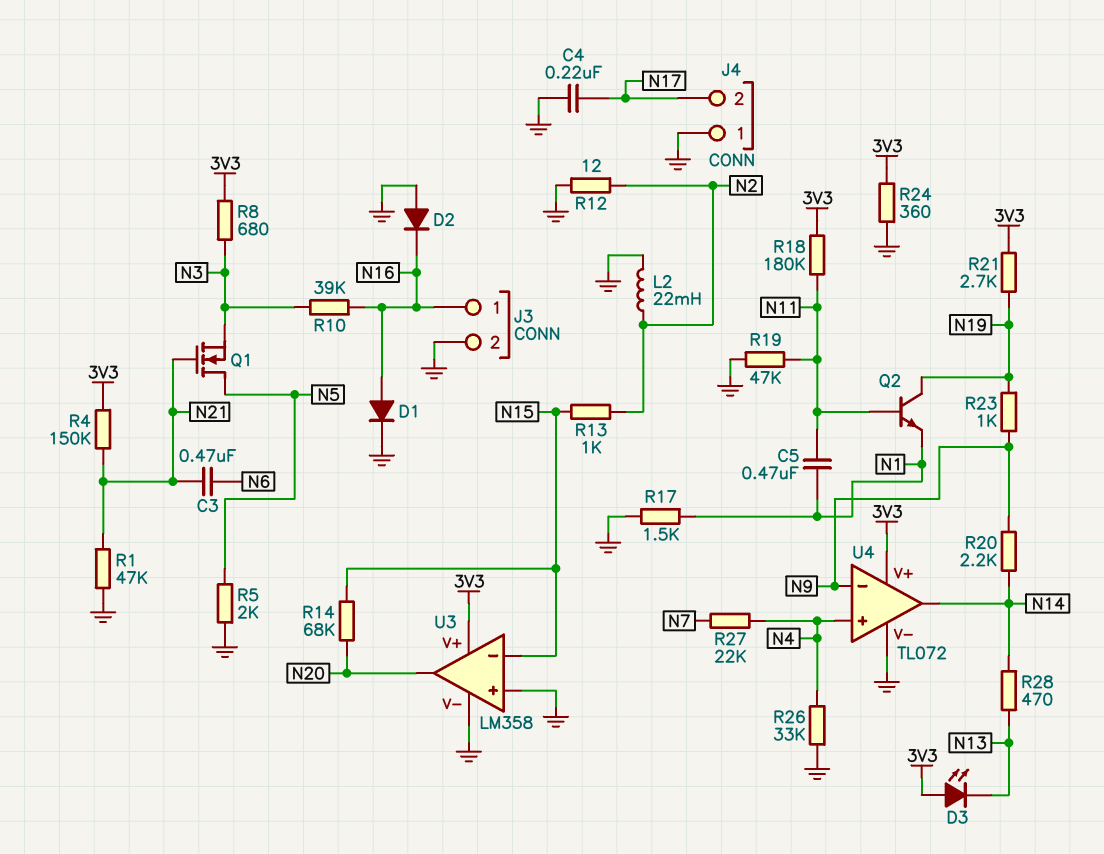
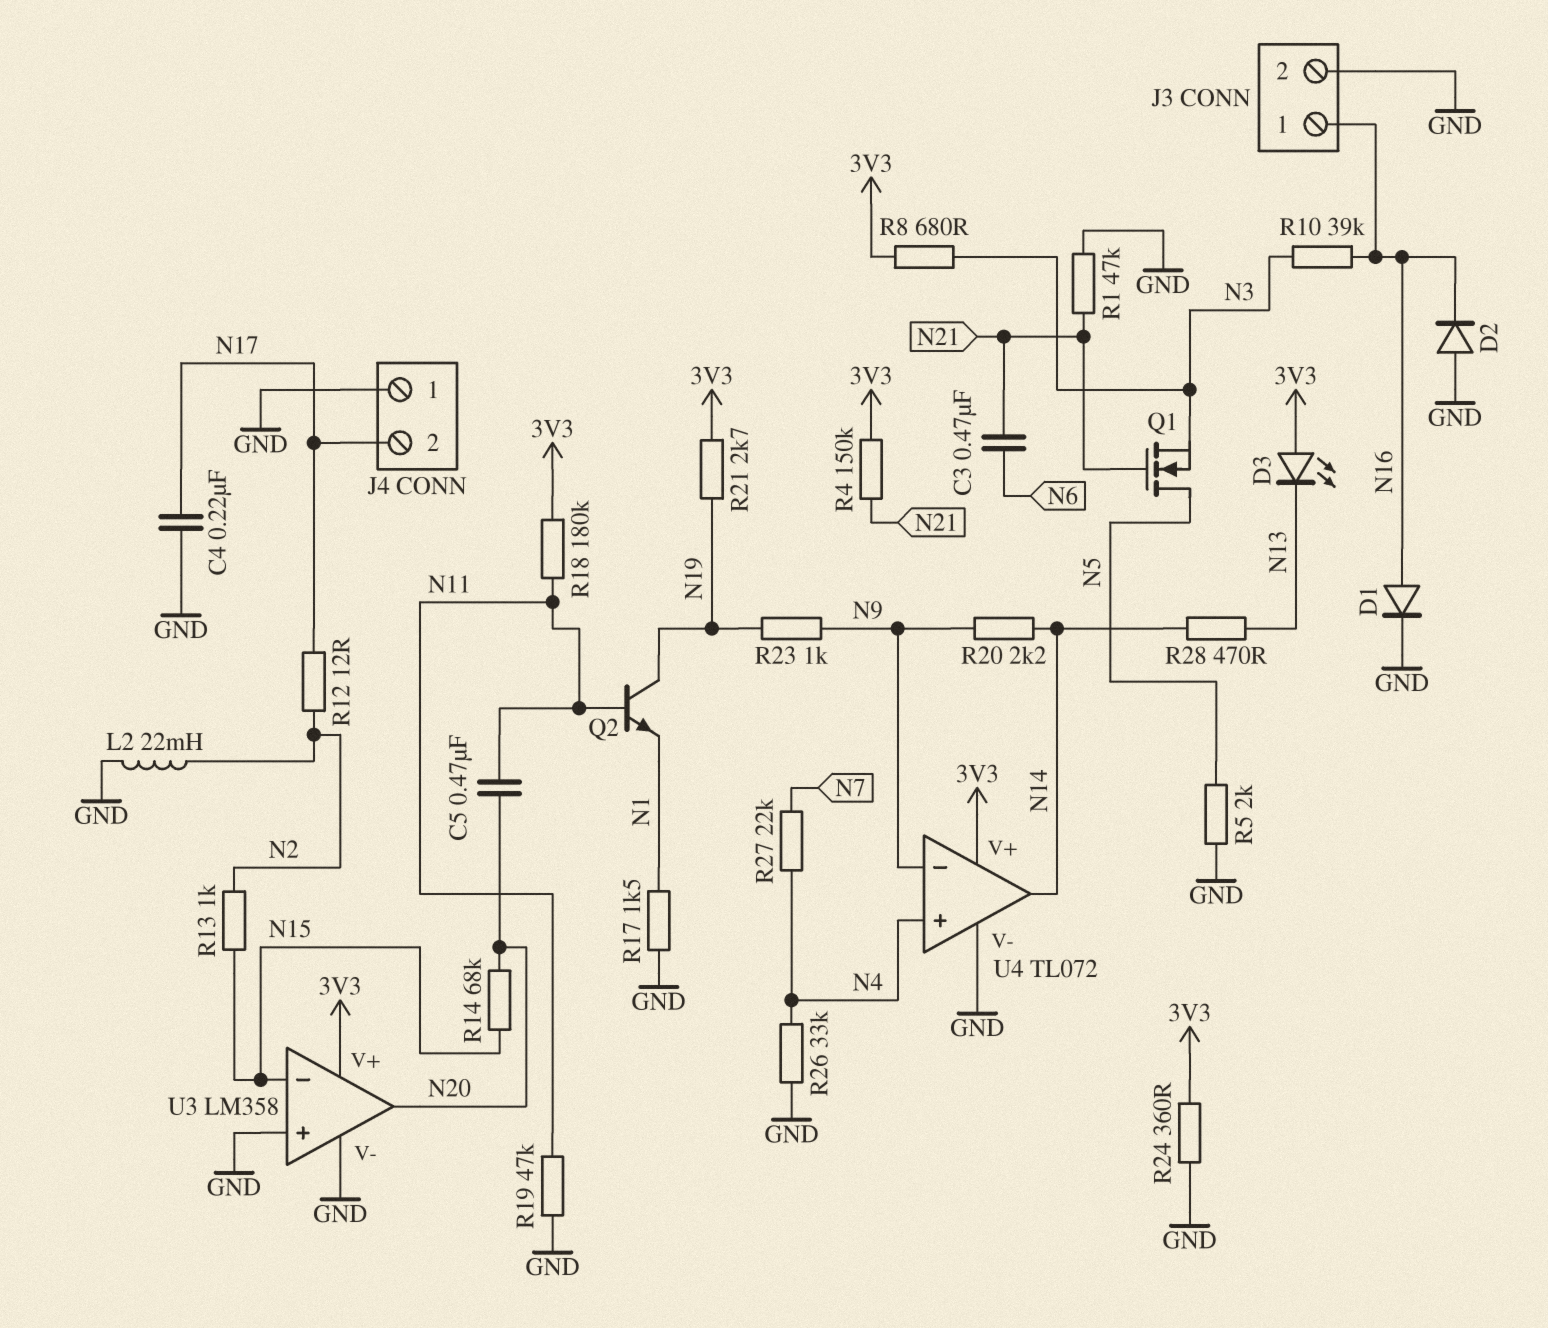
C5: 470nF (N1, N11) -> 470nF (N11, N20)
R12: 12 (GND, N2) -> 12 (N2, N17)

